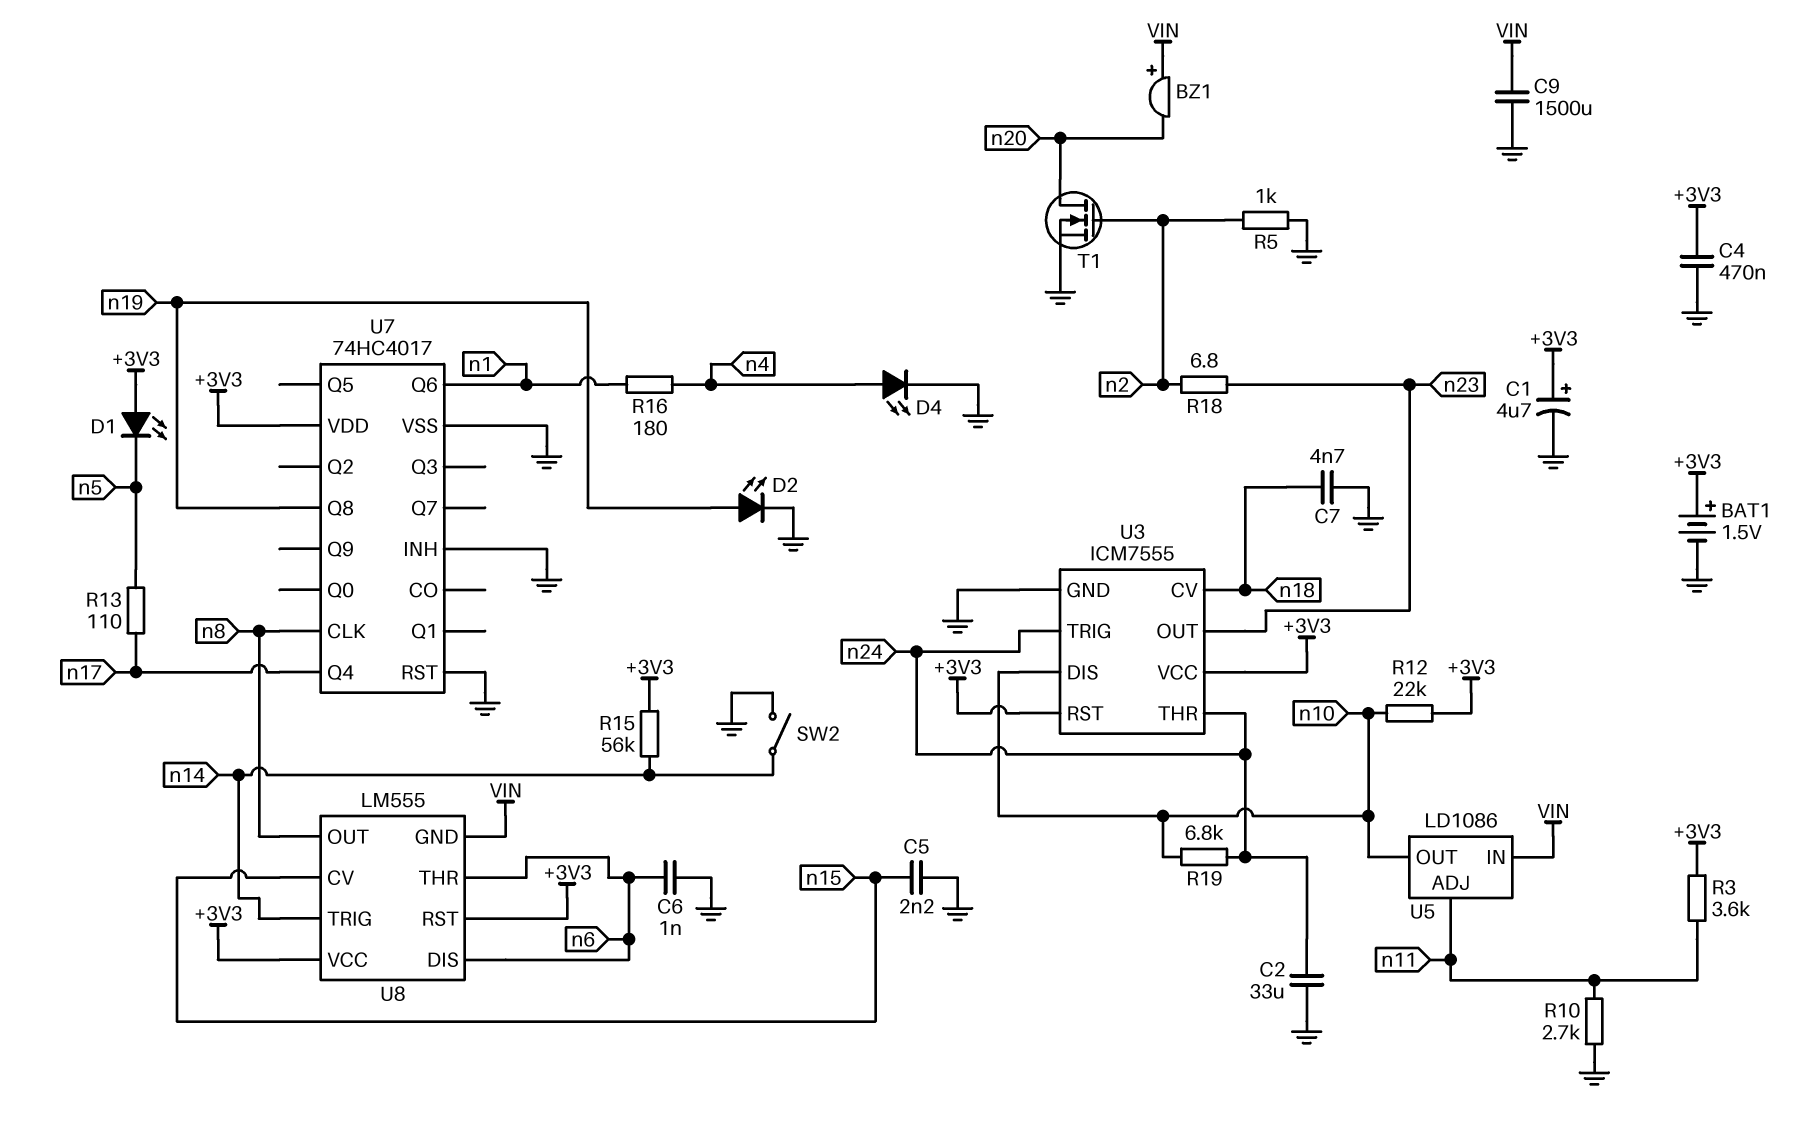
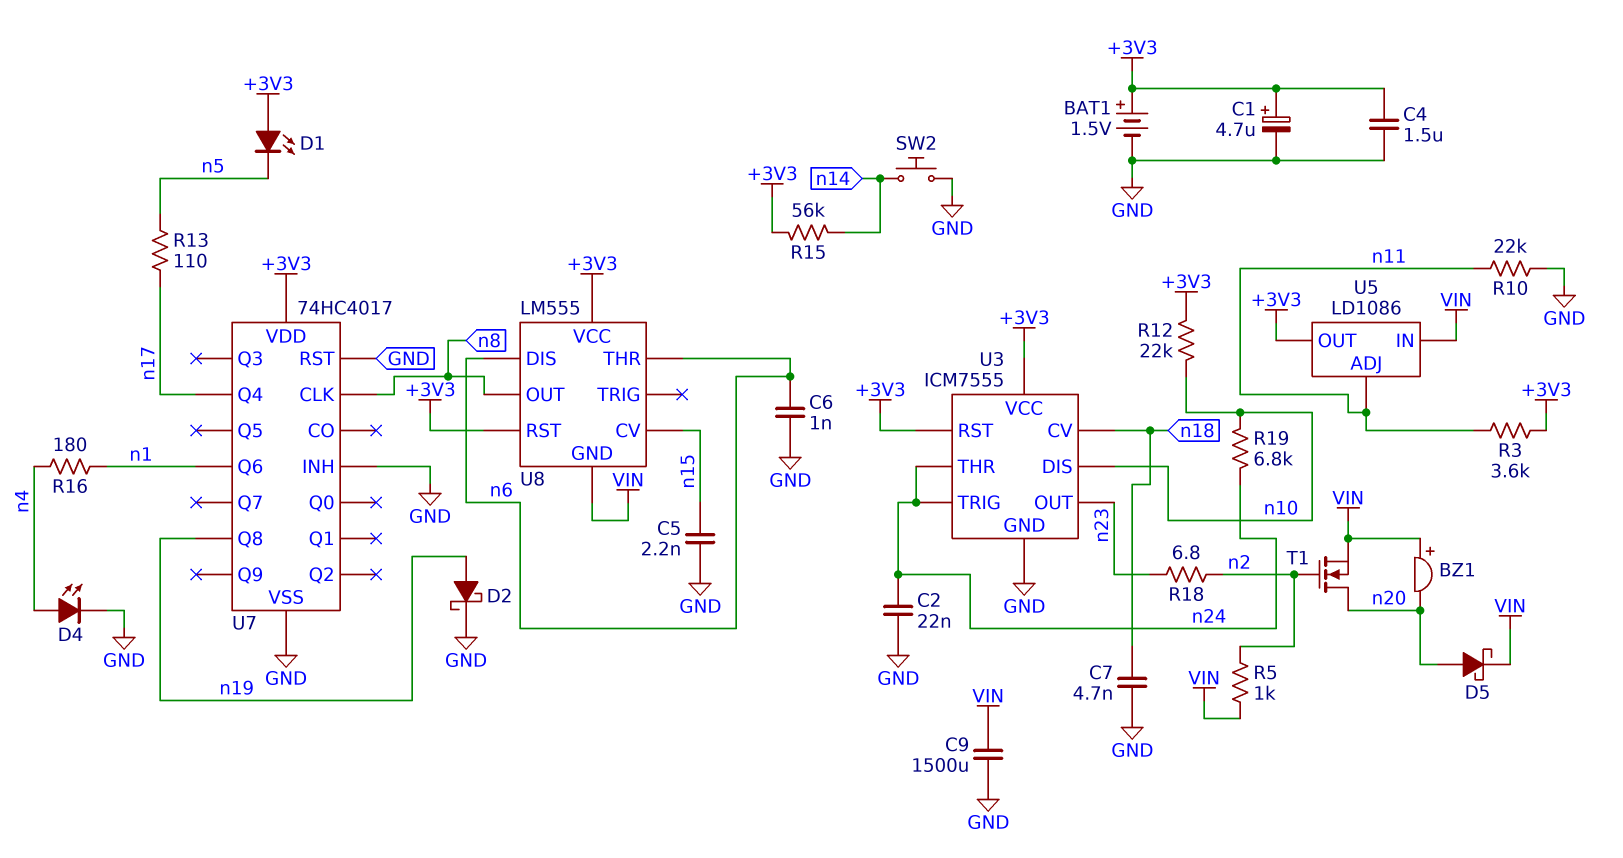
C2: 33uF (GND, n24) -> 22nF (GND, n24)
C4: 470nF (+3V3, GND) -> 1.5uF (+3V3, GND)
D2: LED (A n19, K GND) -> schottky (A n19, K GND)
D5: none -> schottky (A n20, K VIN)
R5: 1k (GND, n2) -> 1k (VIN, n2)
R10: 2.7k (GND, n11) -> 22k (GND, n11)
SW2: switch (GND, n14) -> button (GND, n14)
T1: NMOS (G n2, D n20, S GND) -> NMOS (G n2, D n20, S VIN)
U5 pin OUT: n10 -> +3V3
U8 pin TRIG: n14 -> none

